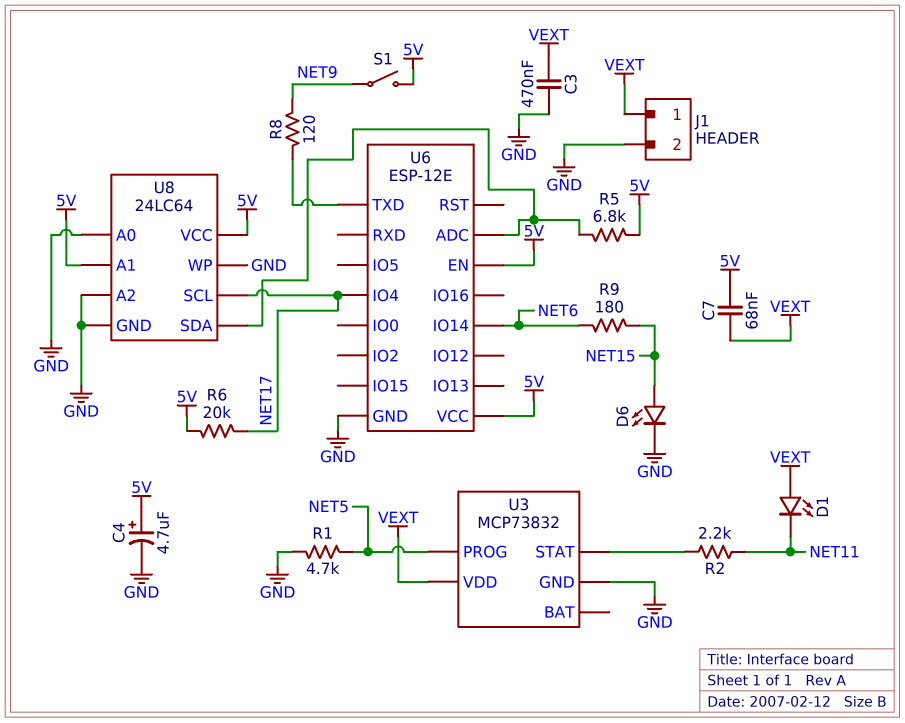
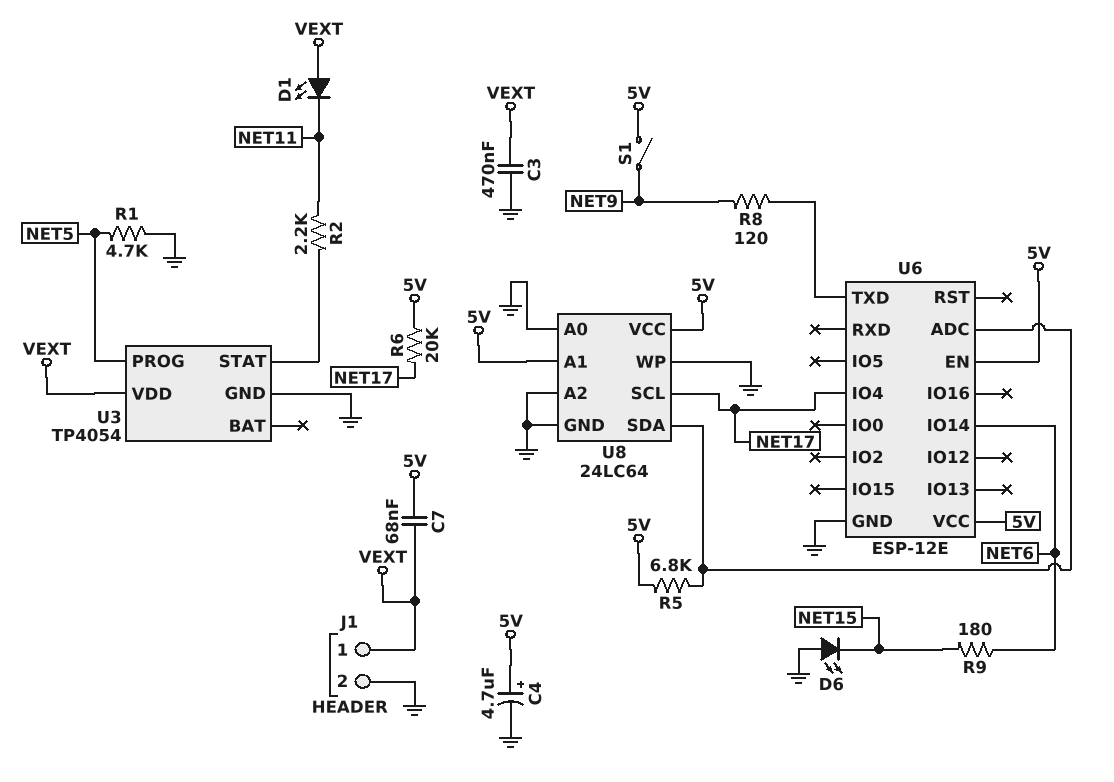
D6: LED (A NET15, K GND) -> LED (A GND, K NET15)
U3: MCP73832 -> TP4054

